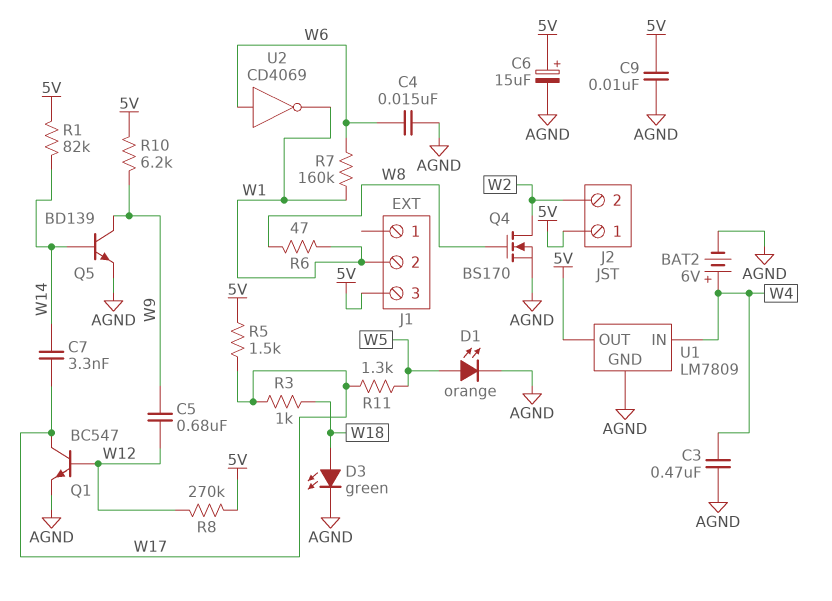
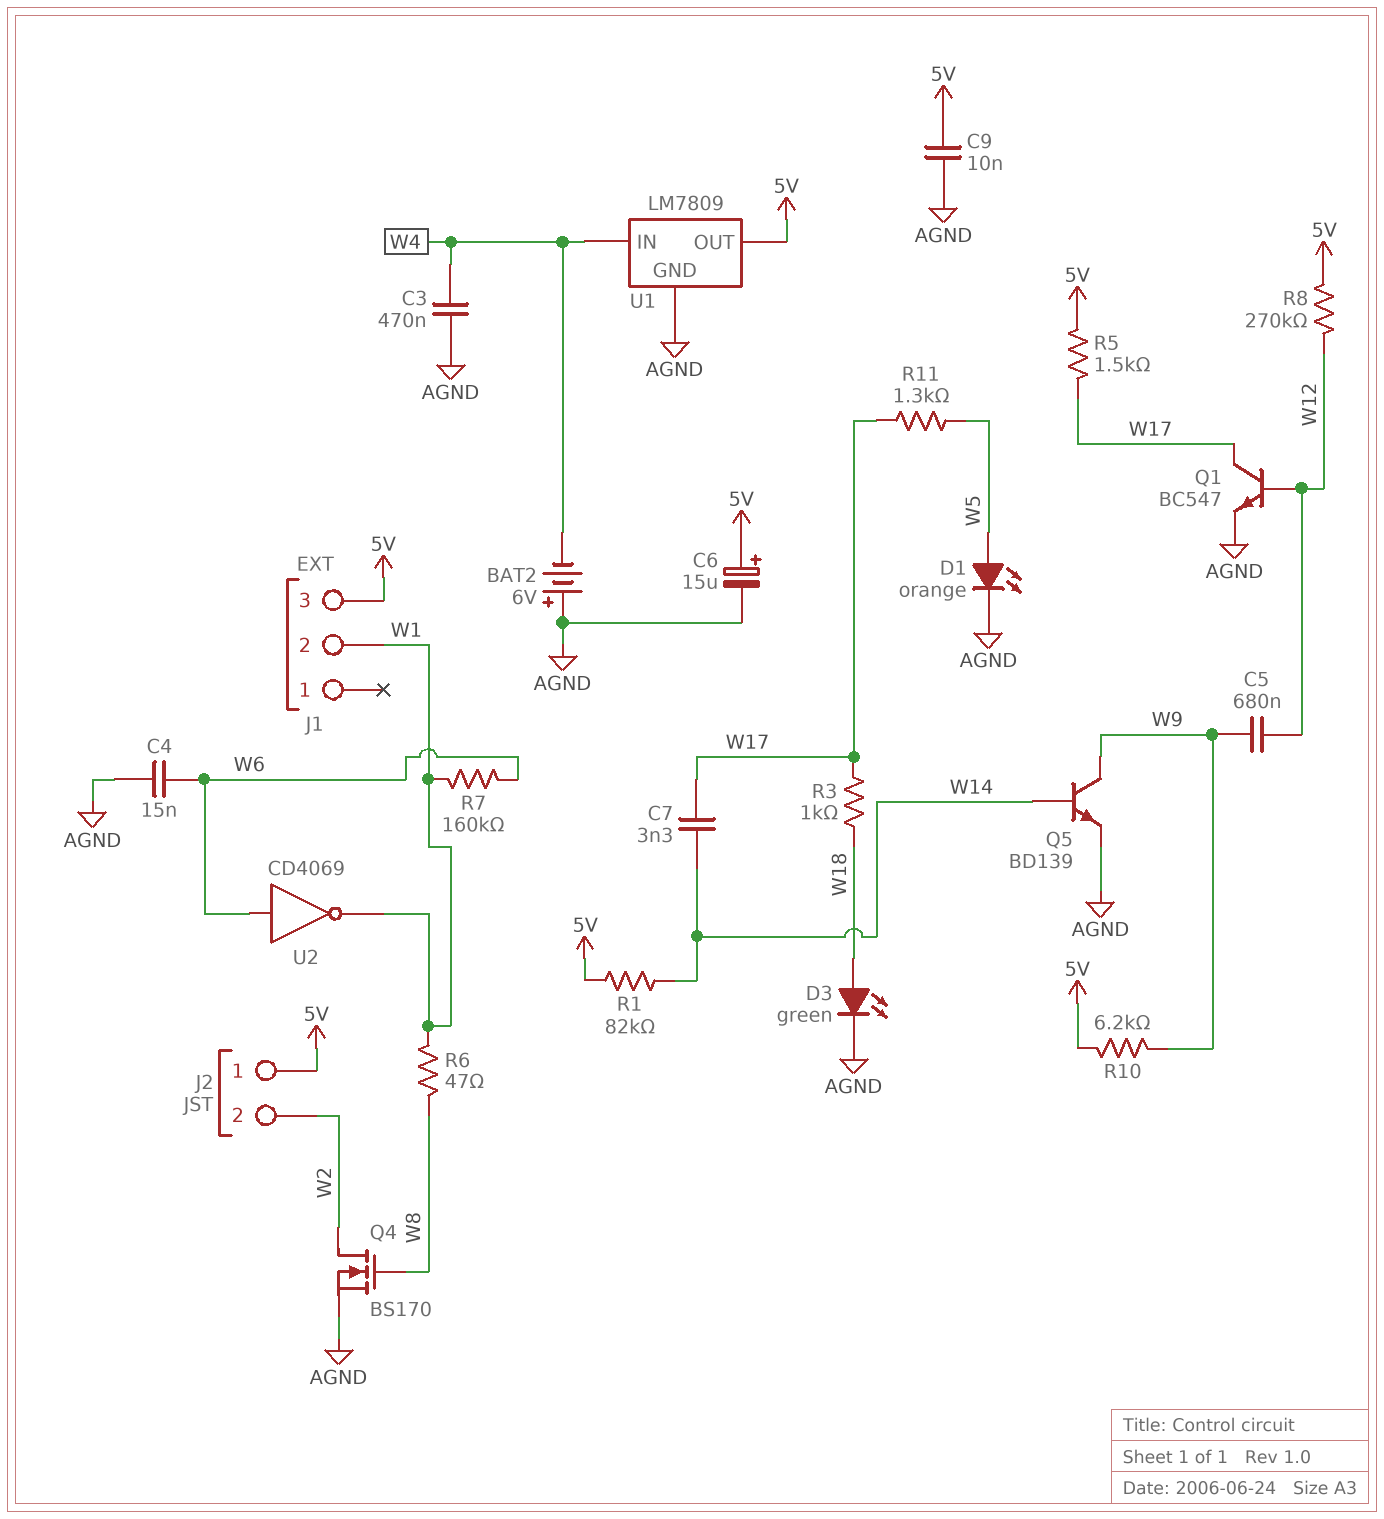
BAT2: 6V (plus W4, minus AGND) -> 6V (plus AGND, minus W4)

